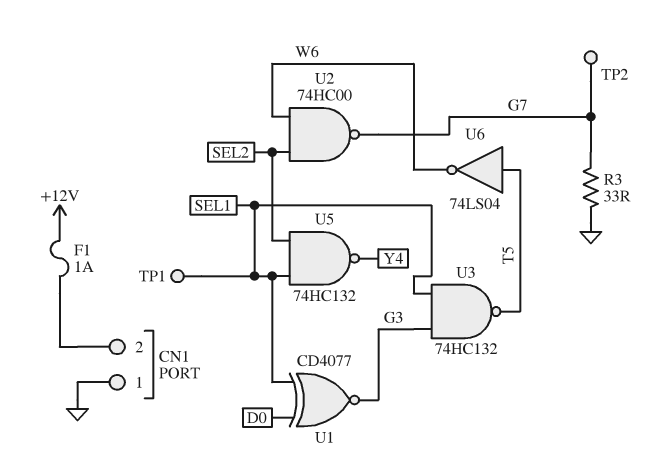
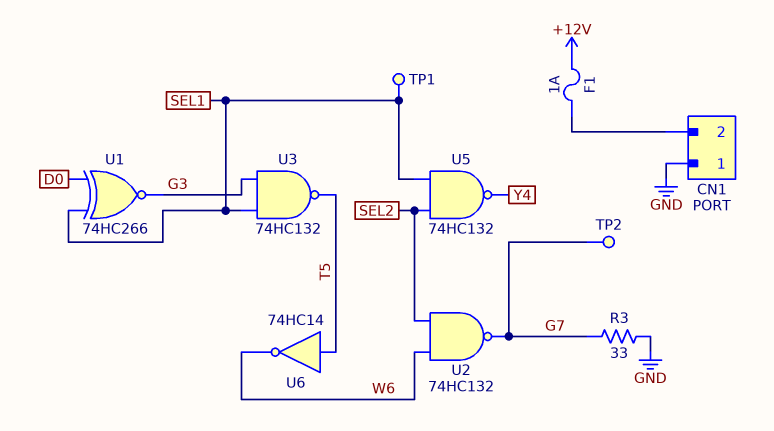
U1: XNOR CD4077 (in D0, in SEL1, out G3) -> XNOR 74HC266 (in D0, in SEL1, out G3)
U2: NAND 74HC00 (in SEL2, in W6, out G7) -> NAND 74HC132 (in SEL2, in W6, out G7)
U6: NOT 74LS04 (in T5, out W6) -> NOT 74HC14 (in T5, out W6)

